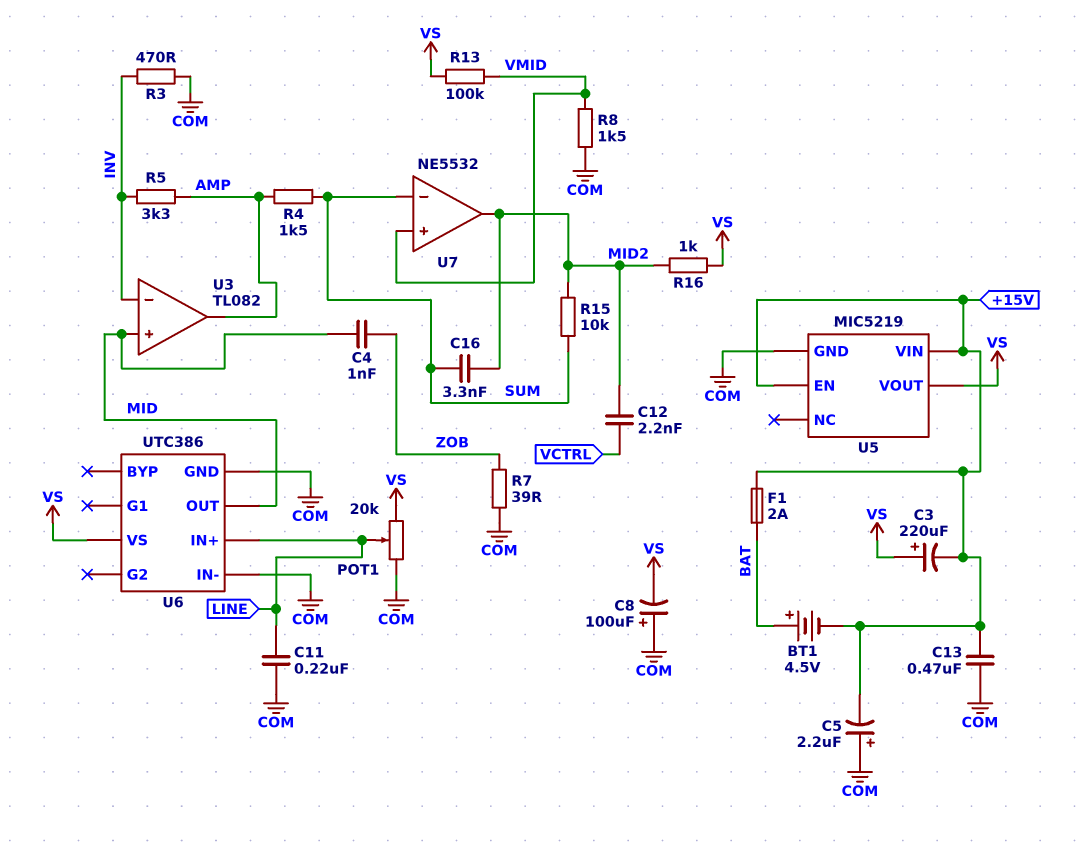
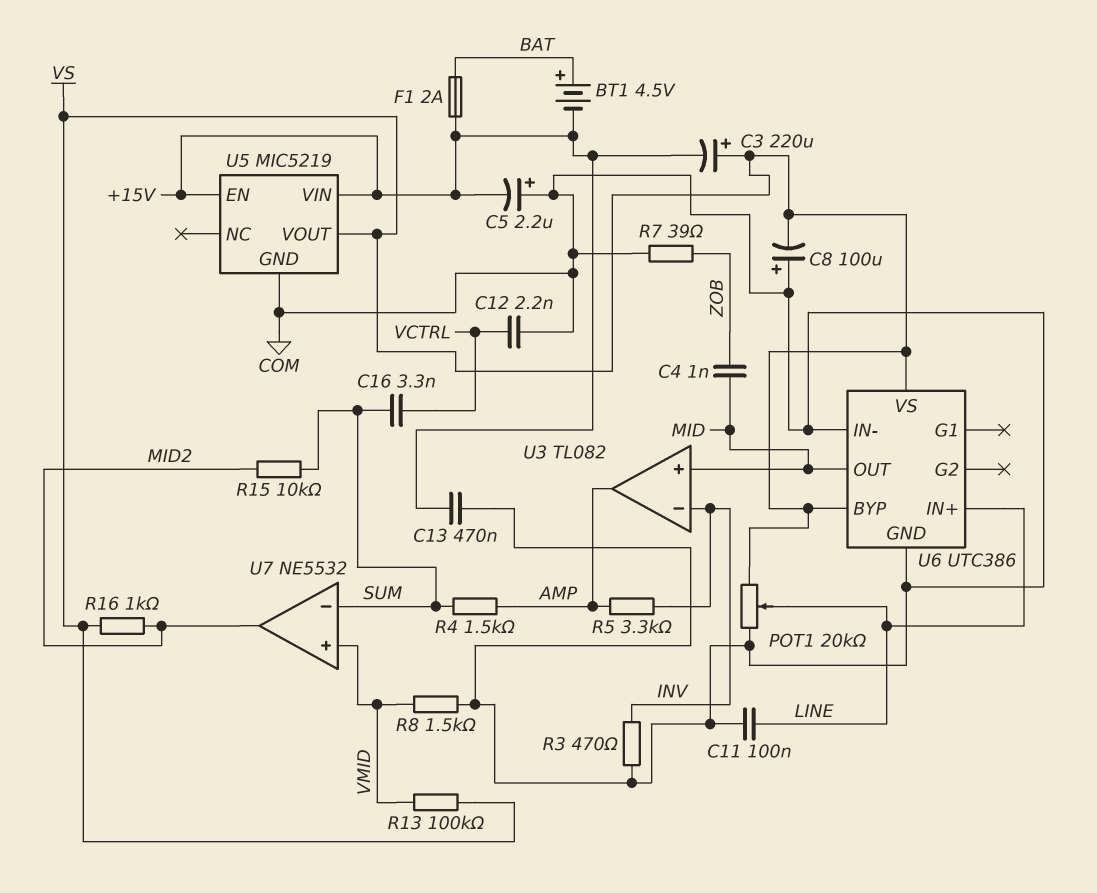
C11: 220nF (COM, LINE) -> 100nF (COM, LINE)
C12: 2.2nF (MID2, VCTRL) -> 2.2nF (COM, VCTRL)
C16: 3.3nF (MID2, SUM) -> 3.3nF (SUM, VCTRL)
U6 pin BYP: none -> VS

